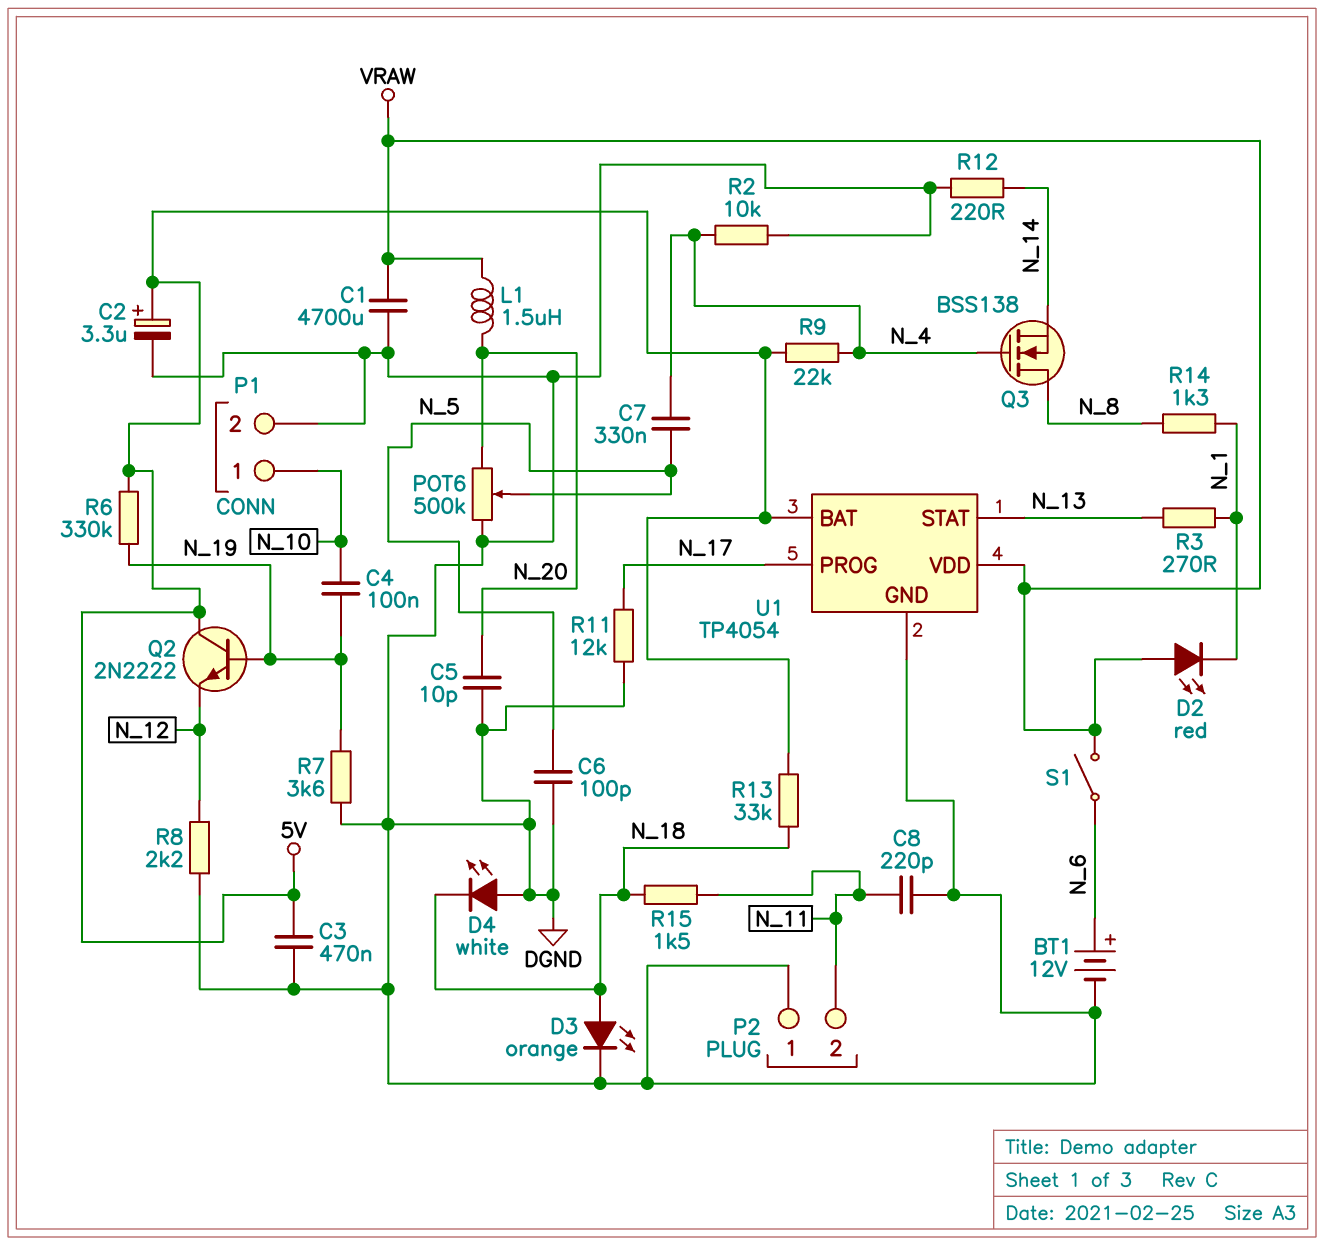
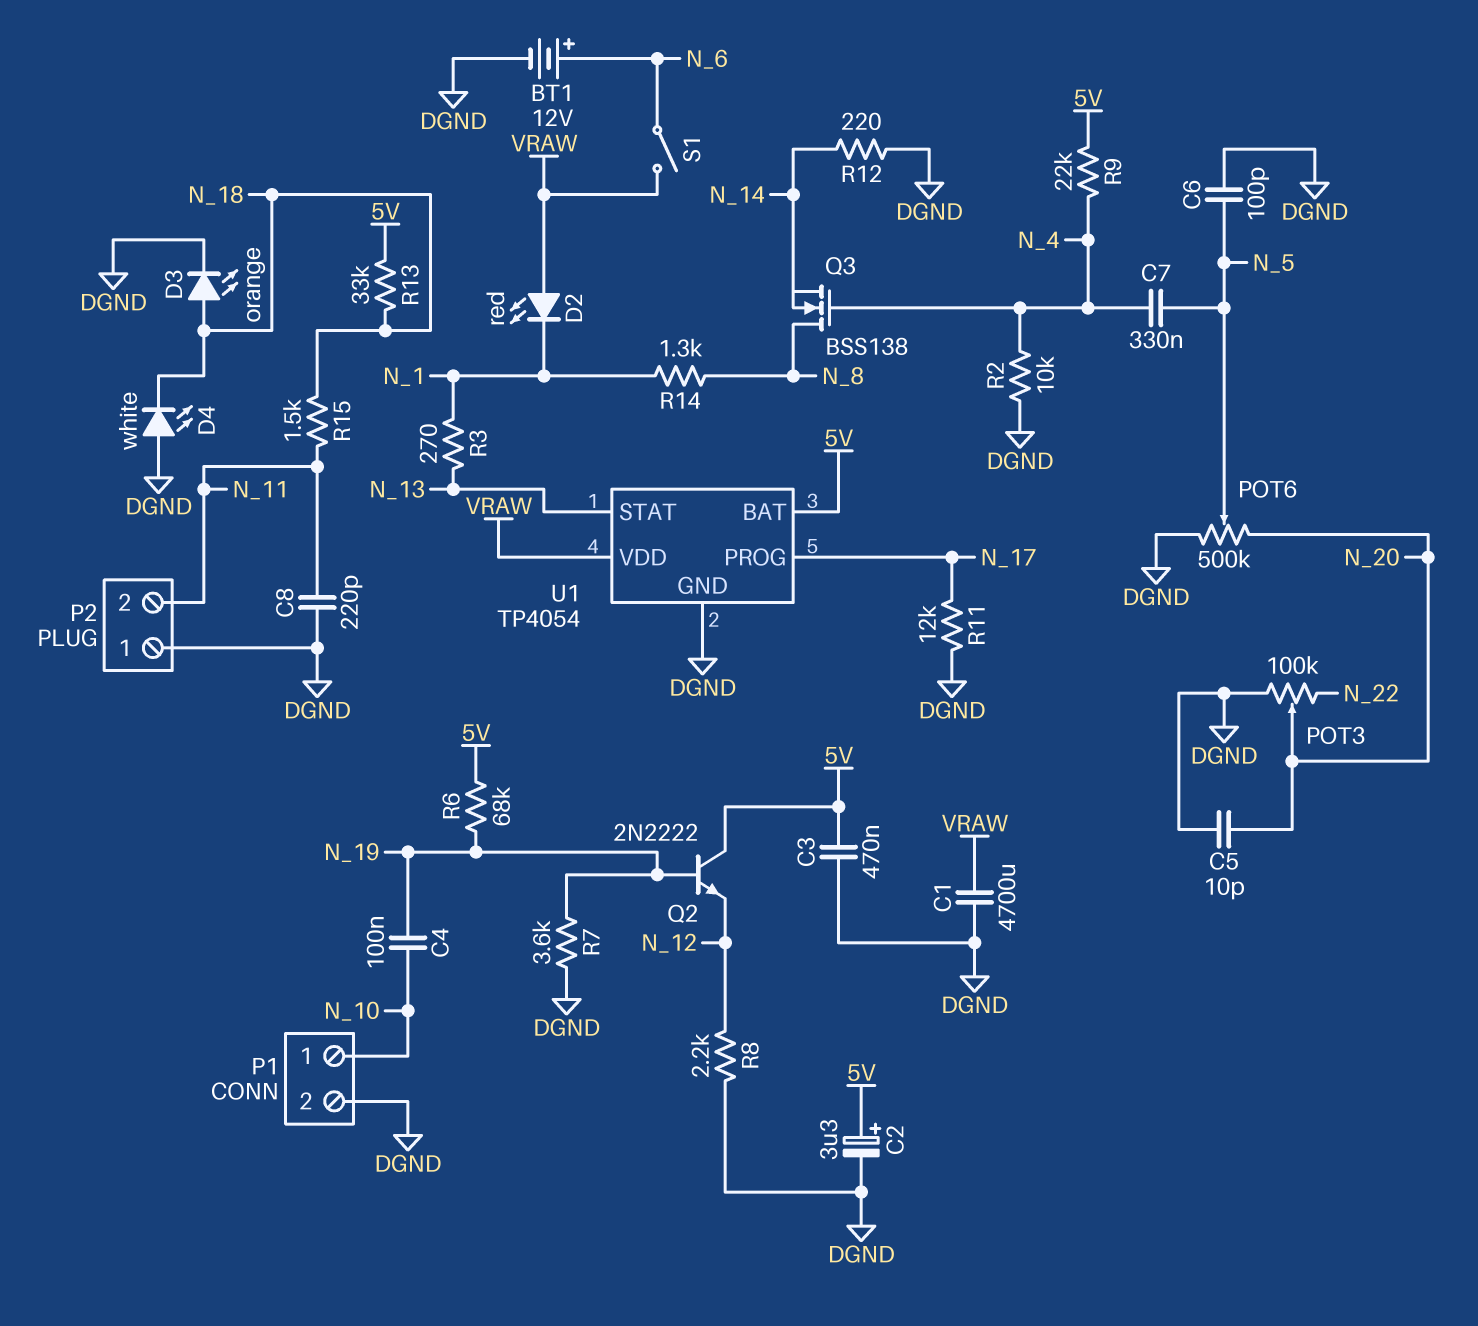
L1: 1.5uH (N_20, VRAW) -> none
POT3: none -> 100k (DGND, N_22, wiper N_20)
R6: 330k (5V, N_19) -> 68k (5V, N_19)

